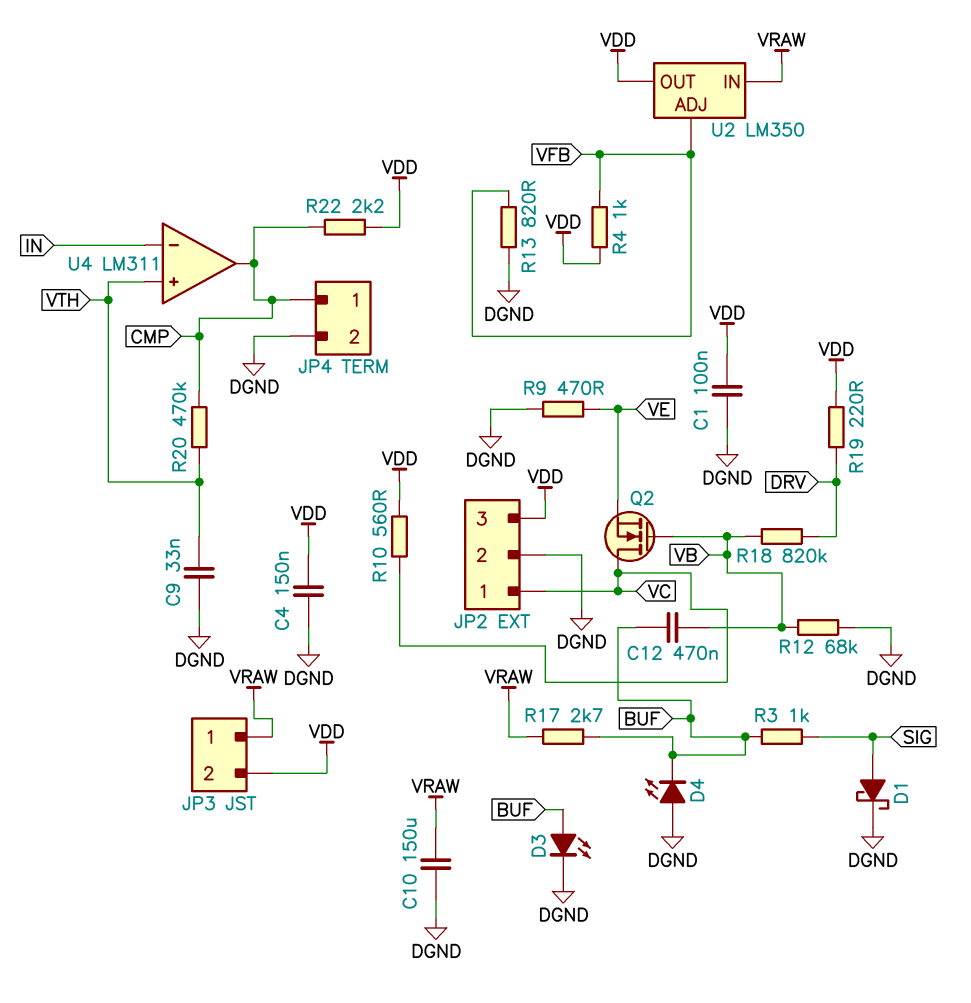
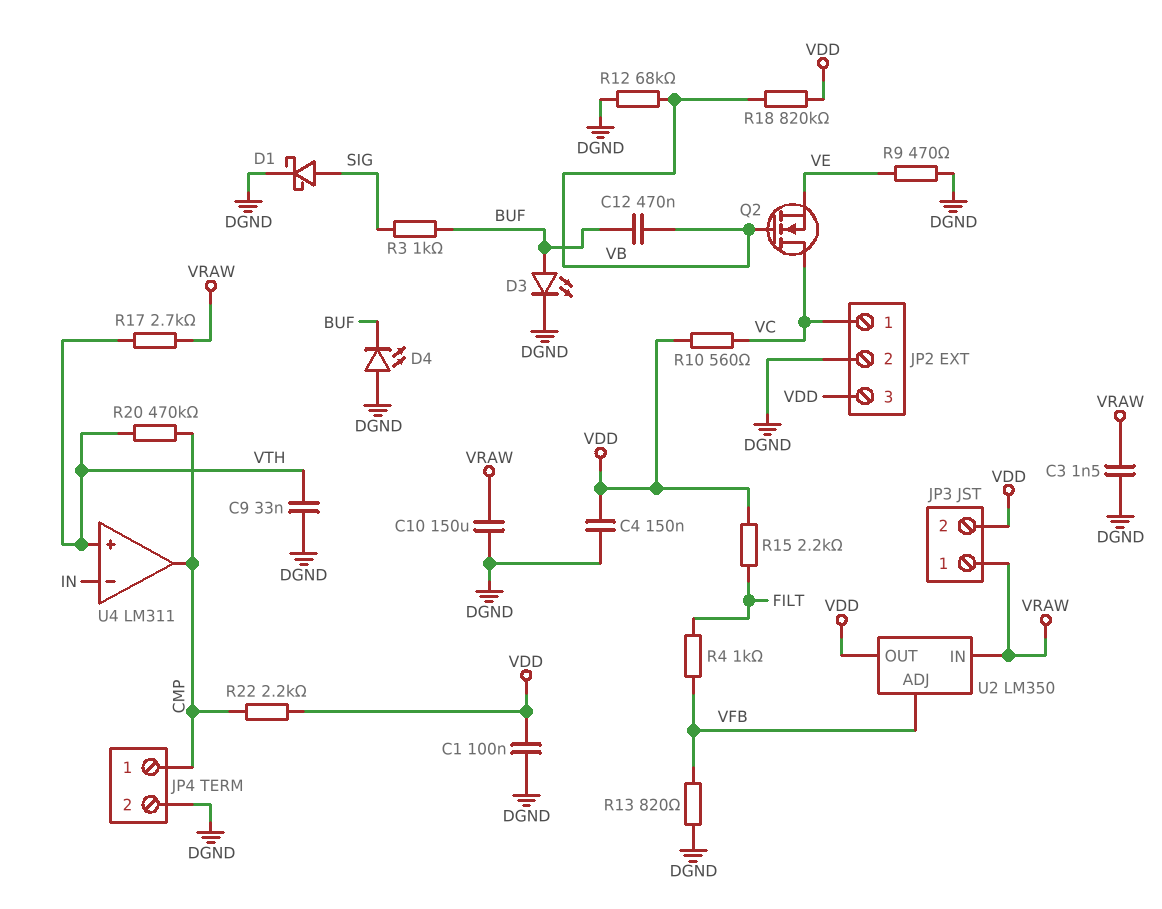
C3: none -> 1.5nF (DGND, VRAW)
R4: 1k (VDD, VFB) -> 1k (FILT, VFB)
R15: none -> 2.2k (FILT, VDD)
R17: 2.7k (BUF, VRAW) -> 2.7k (VRAW, VTH)
R18: 820k (DRV, VB) -> 820k (VB, VDD)
R19: 220 (DRV, VDD) -> none

